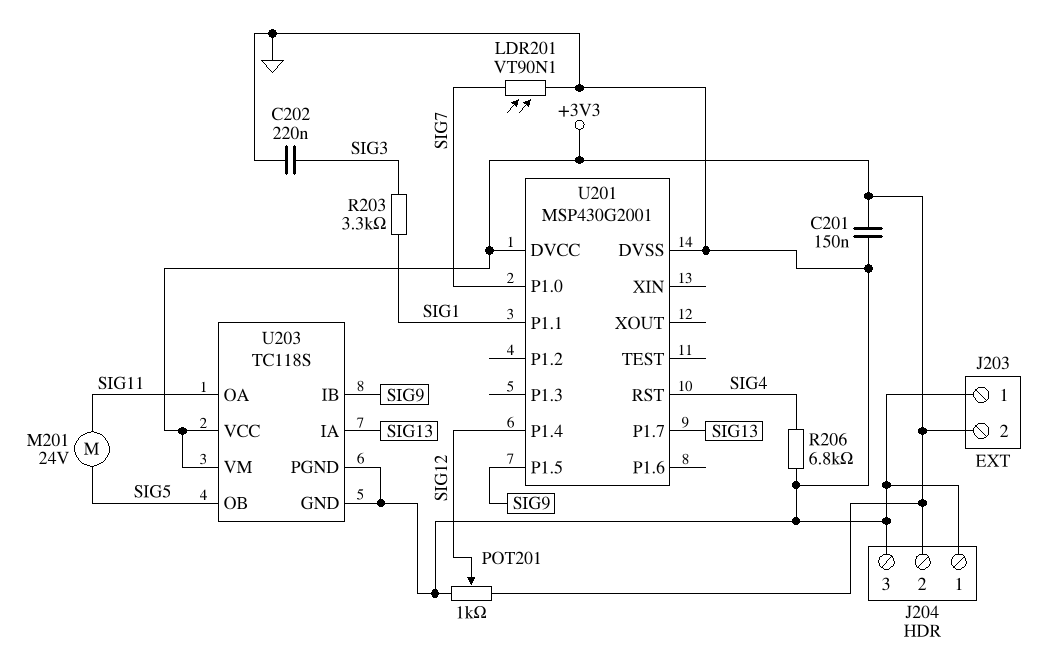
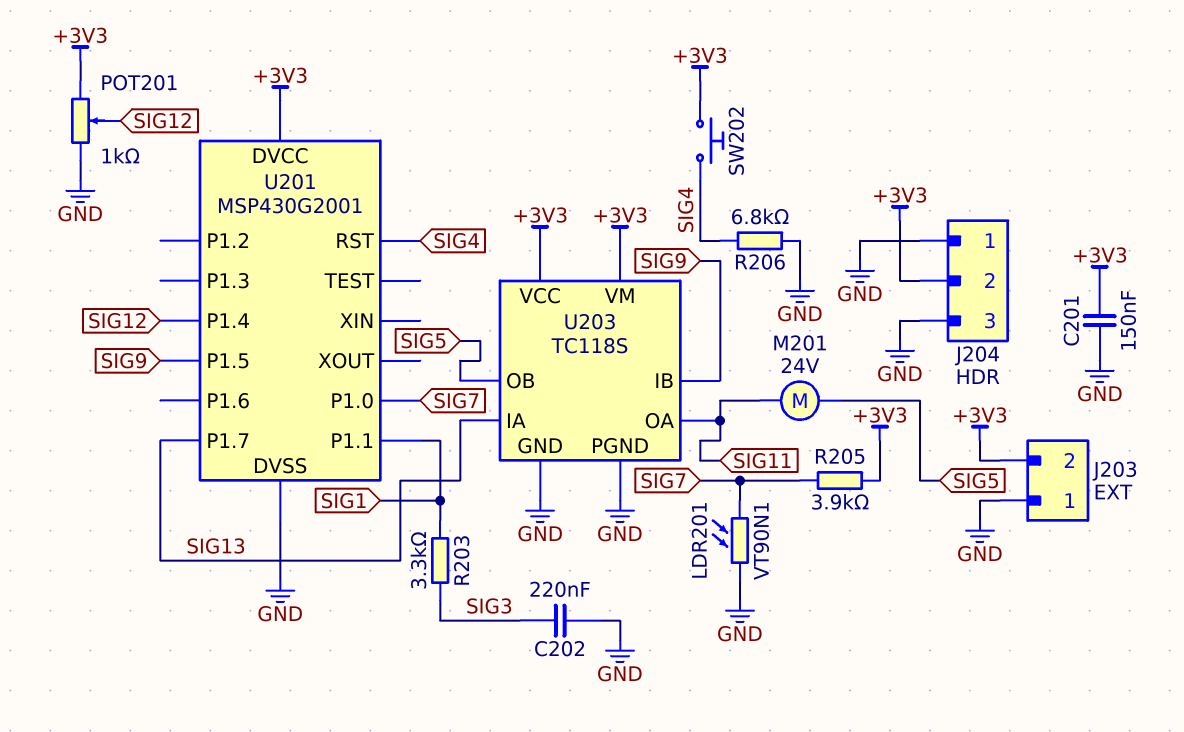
R205: none -> 3.9k (+3V3, SIG7)
SW202: none -> button (+3V3, SIG4)

